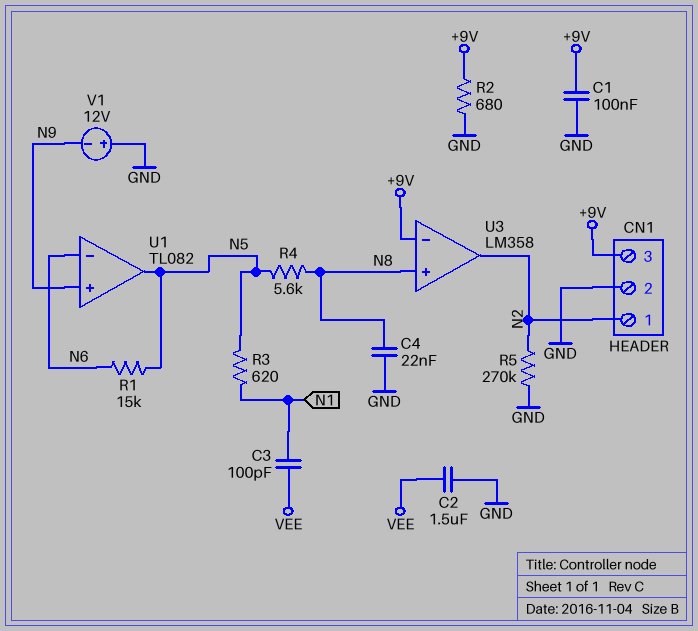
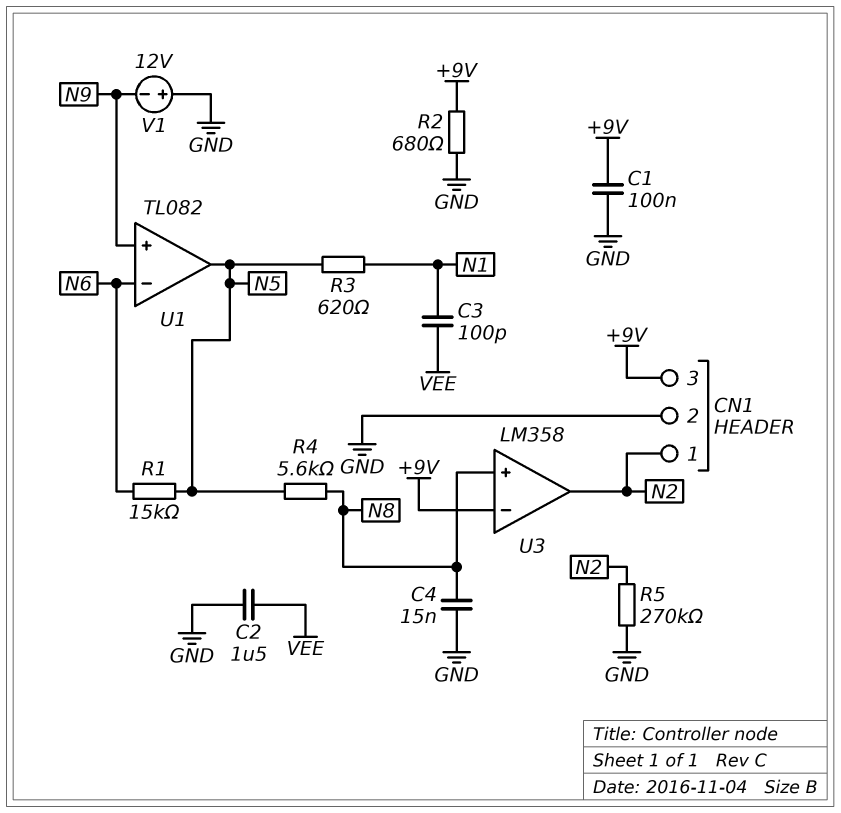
C4: 22nF (GND, N8) -> 15nF (GND, N8)

